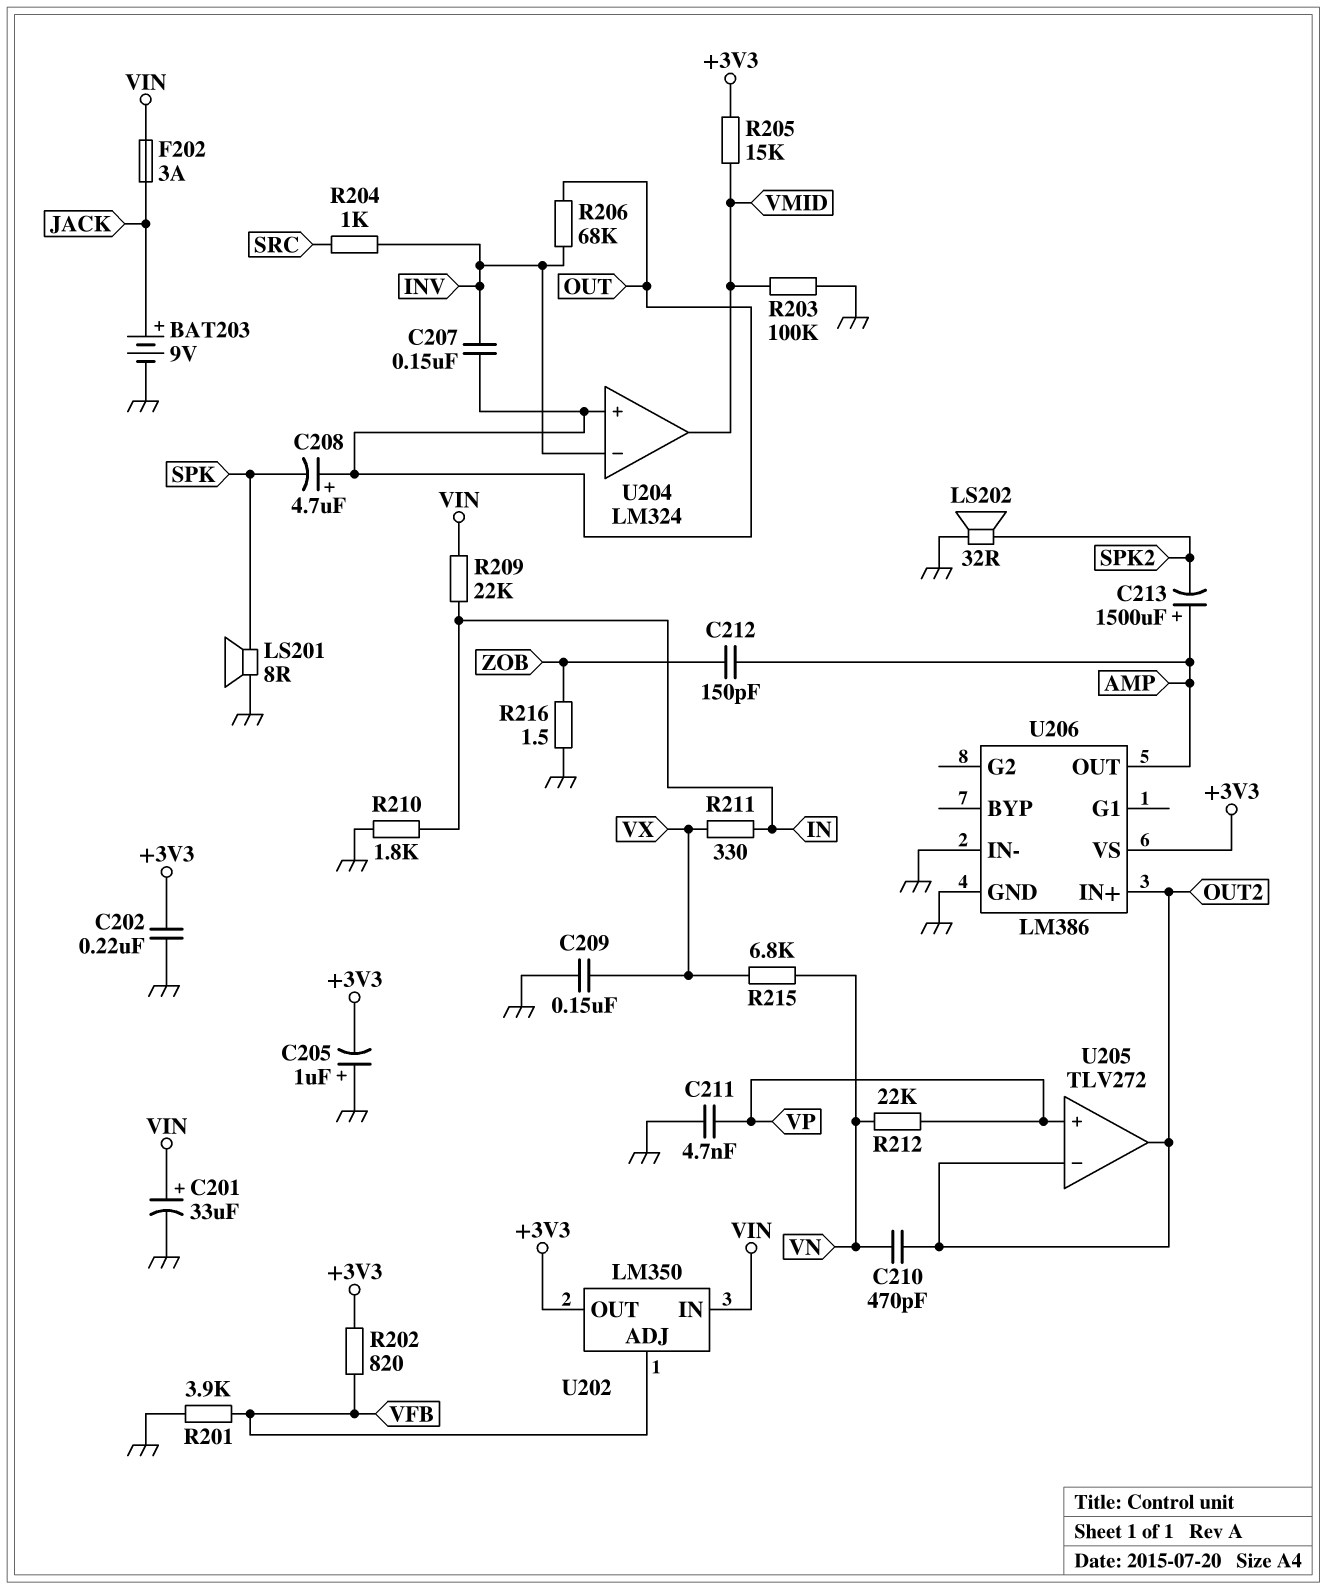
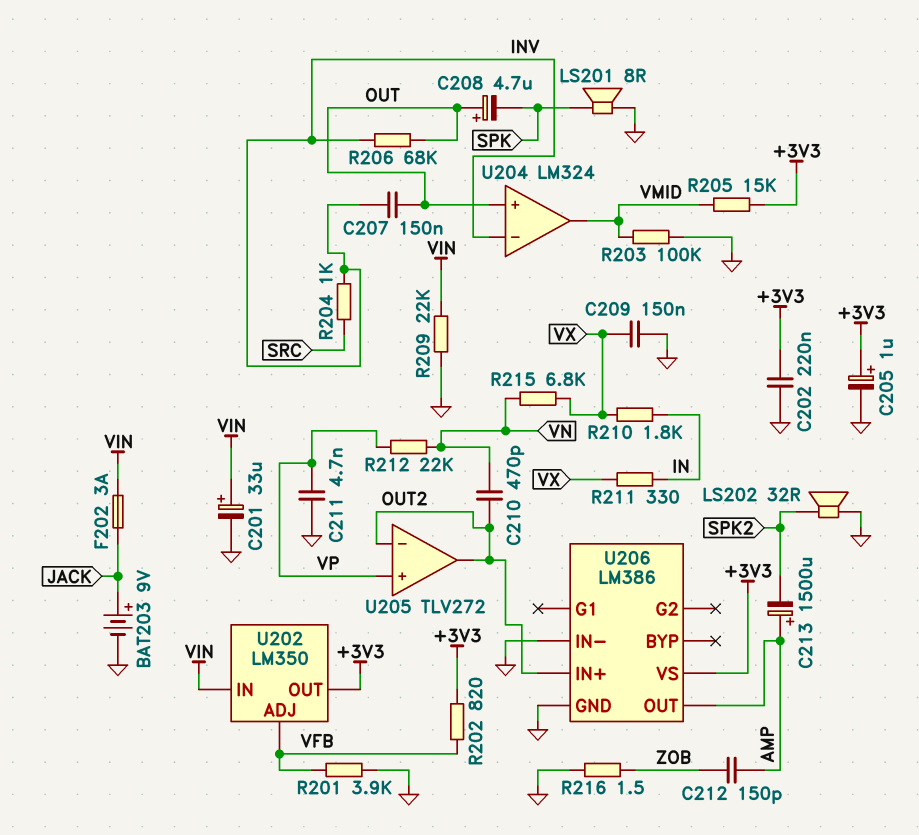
C205: 1uF (plus GND, minus +3V3) -> 1uF (plus +3V3, minus GND)
R209: 22k (IN, VIN) -> 22k (GND, VIN)
R210: 1.8k (GND, IN) -> 1.8k (IN, VX)

